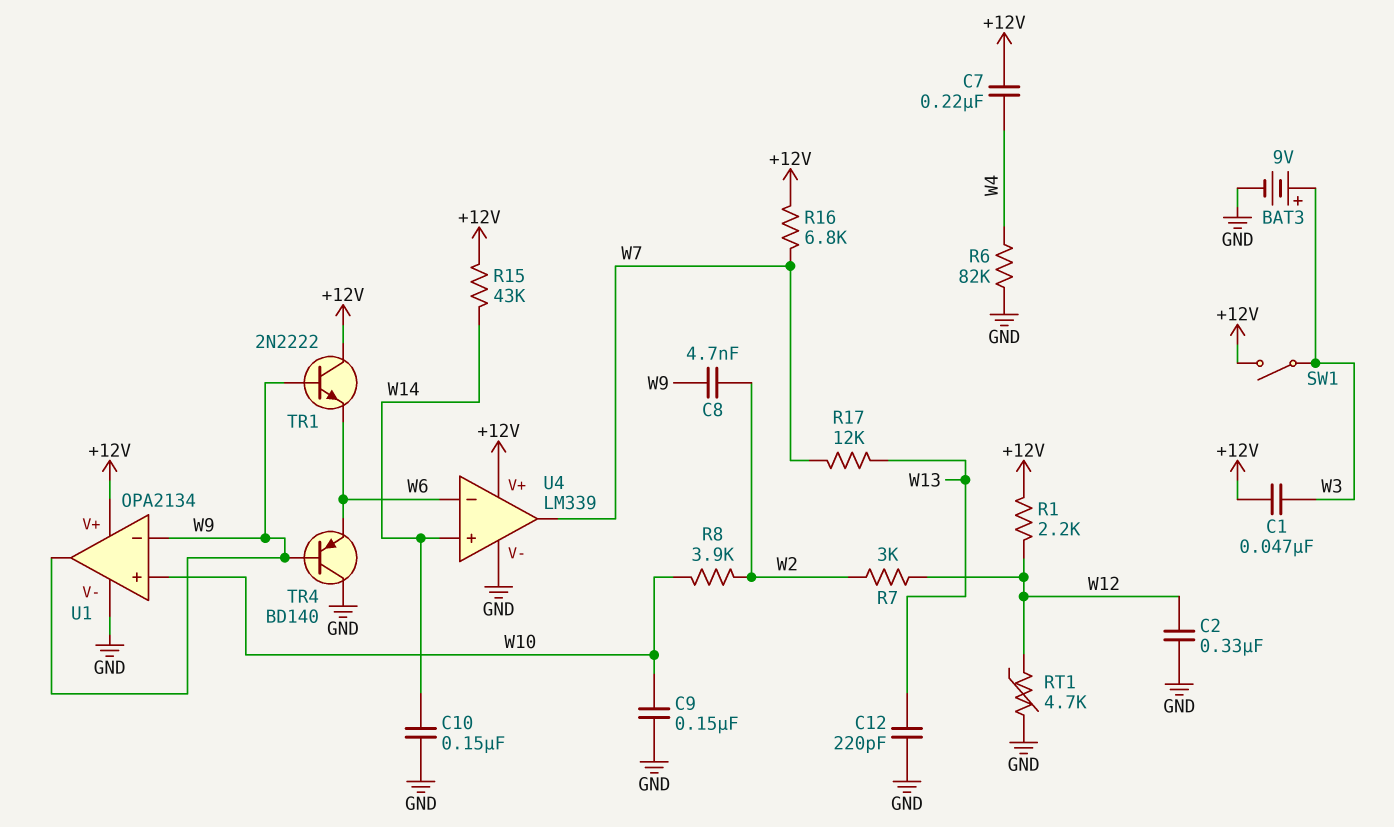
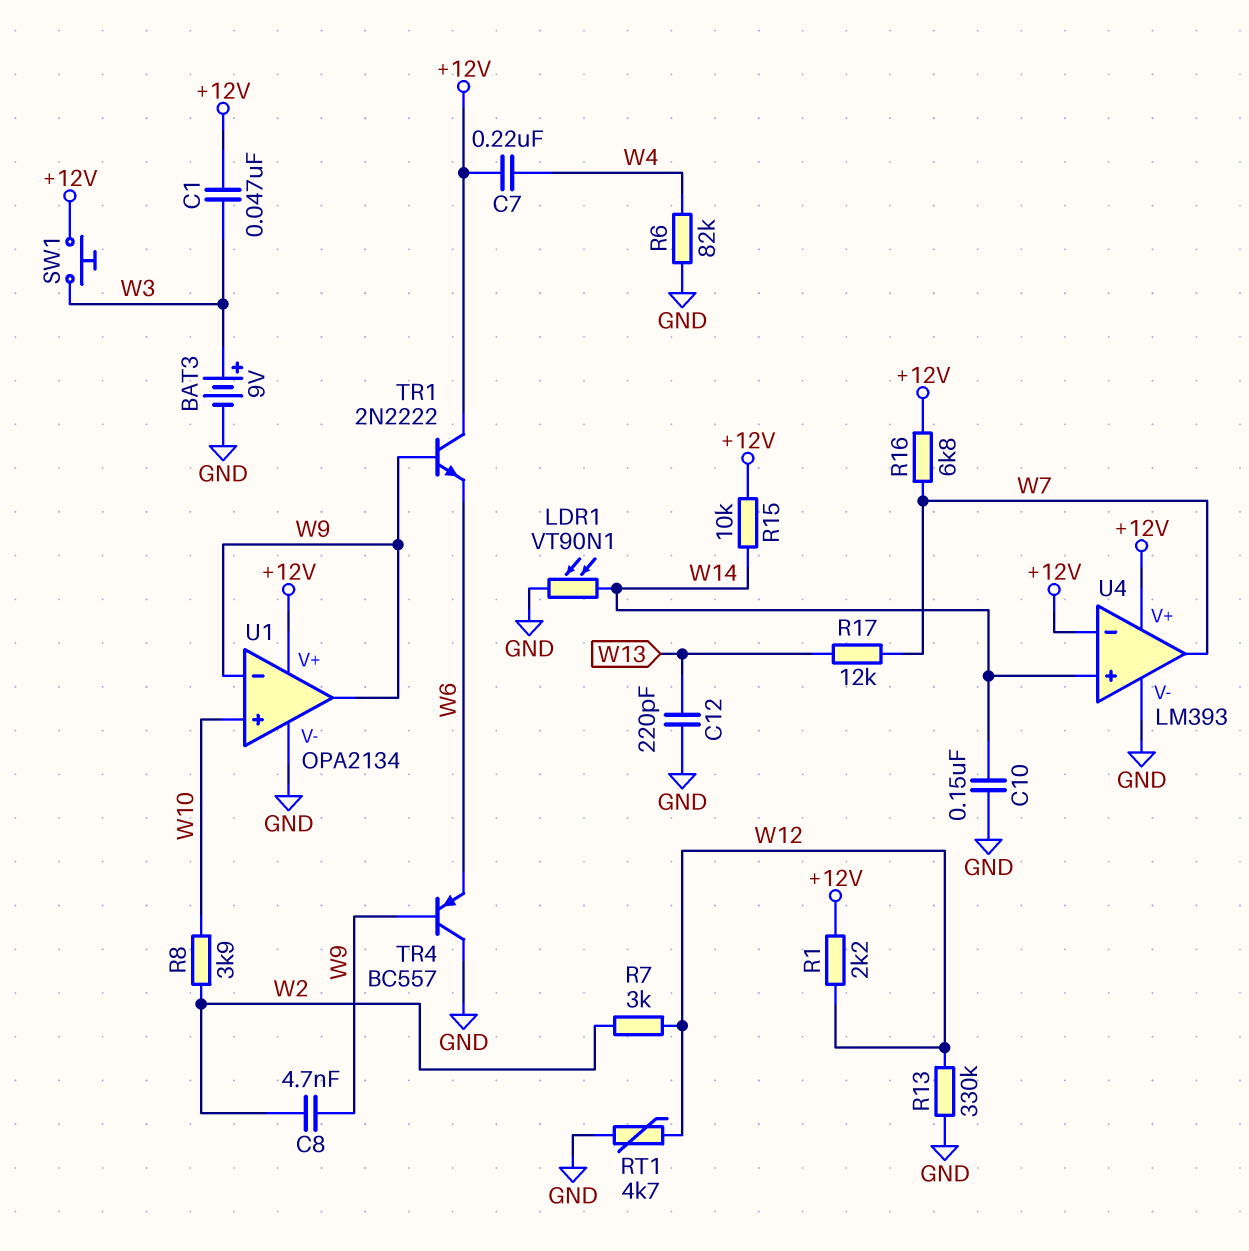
C2: 330nF (GND, W12) -> none
C9: 150nF (GND, W10) -> none
LDR1: none -> VT90N1 (GND, W14)
R13: none -> 330k (GND, W12)
R15: 43k (+12V, W14) -> 10k (+12V, W14)
SW1: switch (+12V, W3) -> button (+12V, W3)
TR4: PNP BD140 (B W9, C GND, E W6) -> PNP BC557 (B W9, C GND, E W6)
U4: LM339 -> LM393
U4 pin in-: W6 -> +12V

